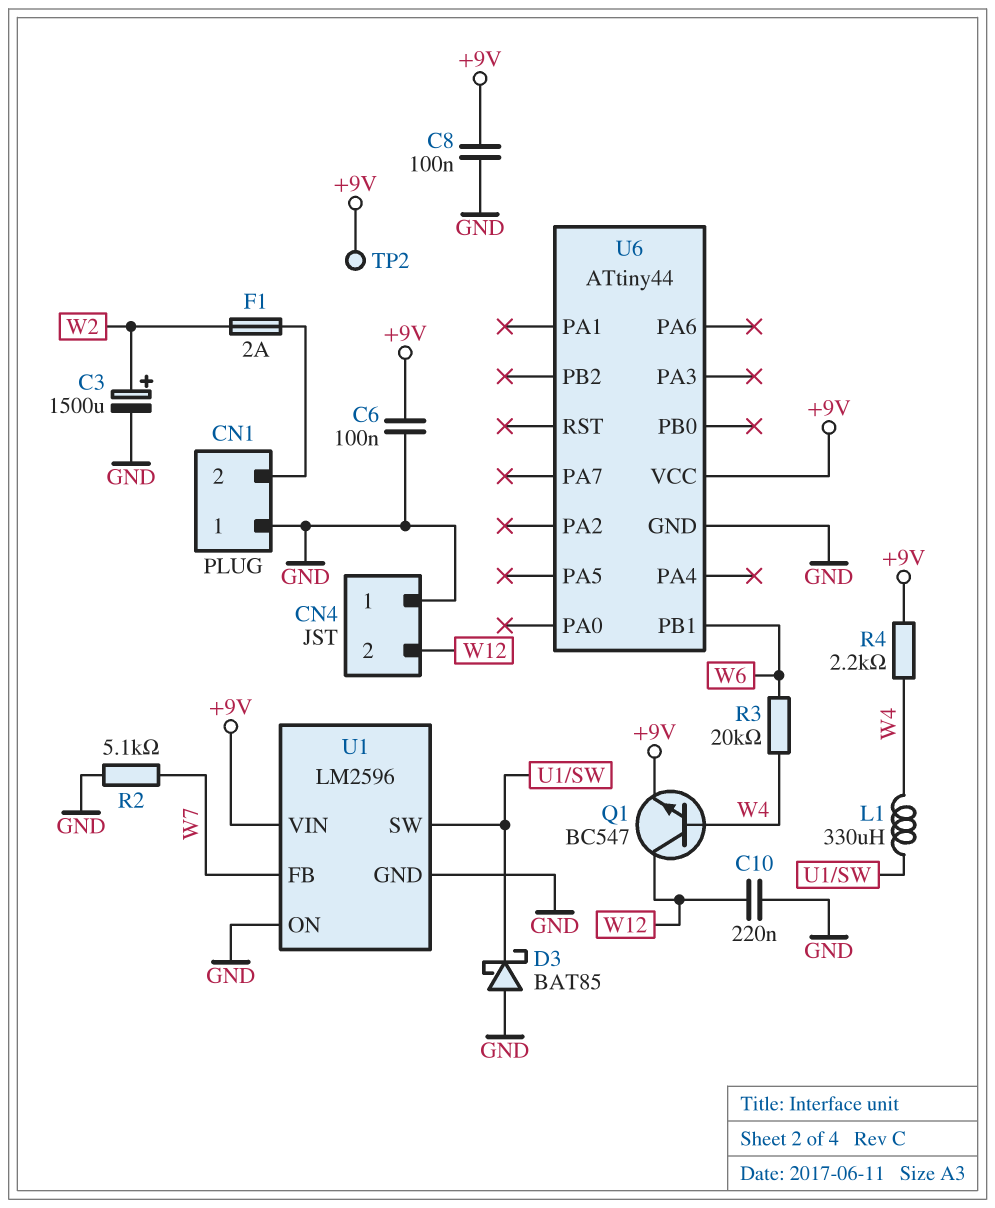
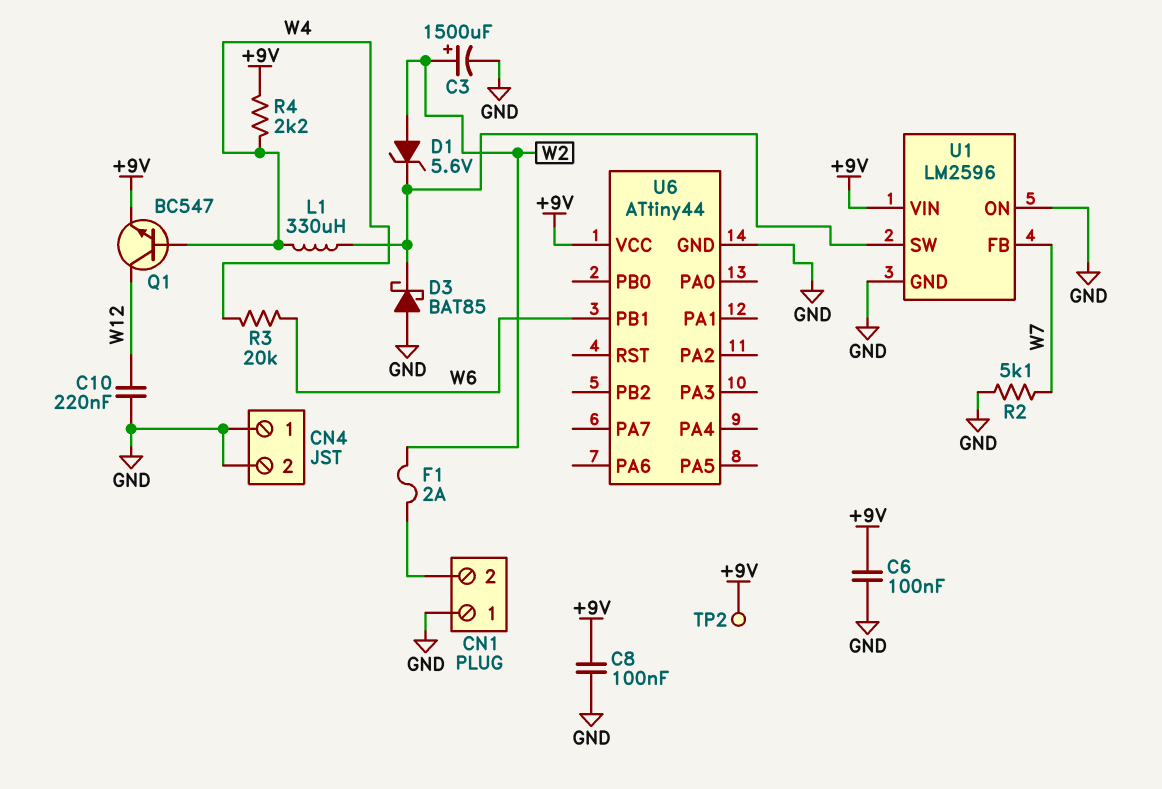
CN4 pin 2: W12 -> GND
D1: none -> zener 5.6V (A W2, K U1/SW)

